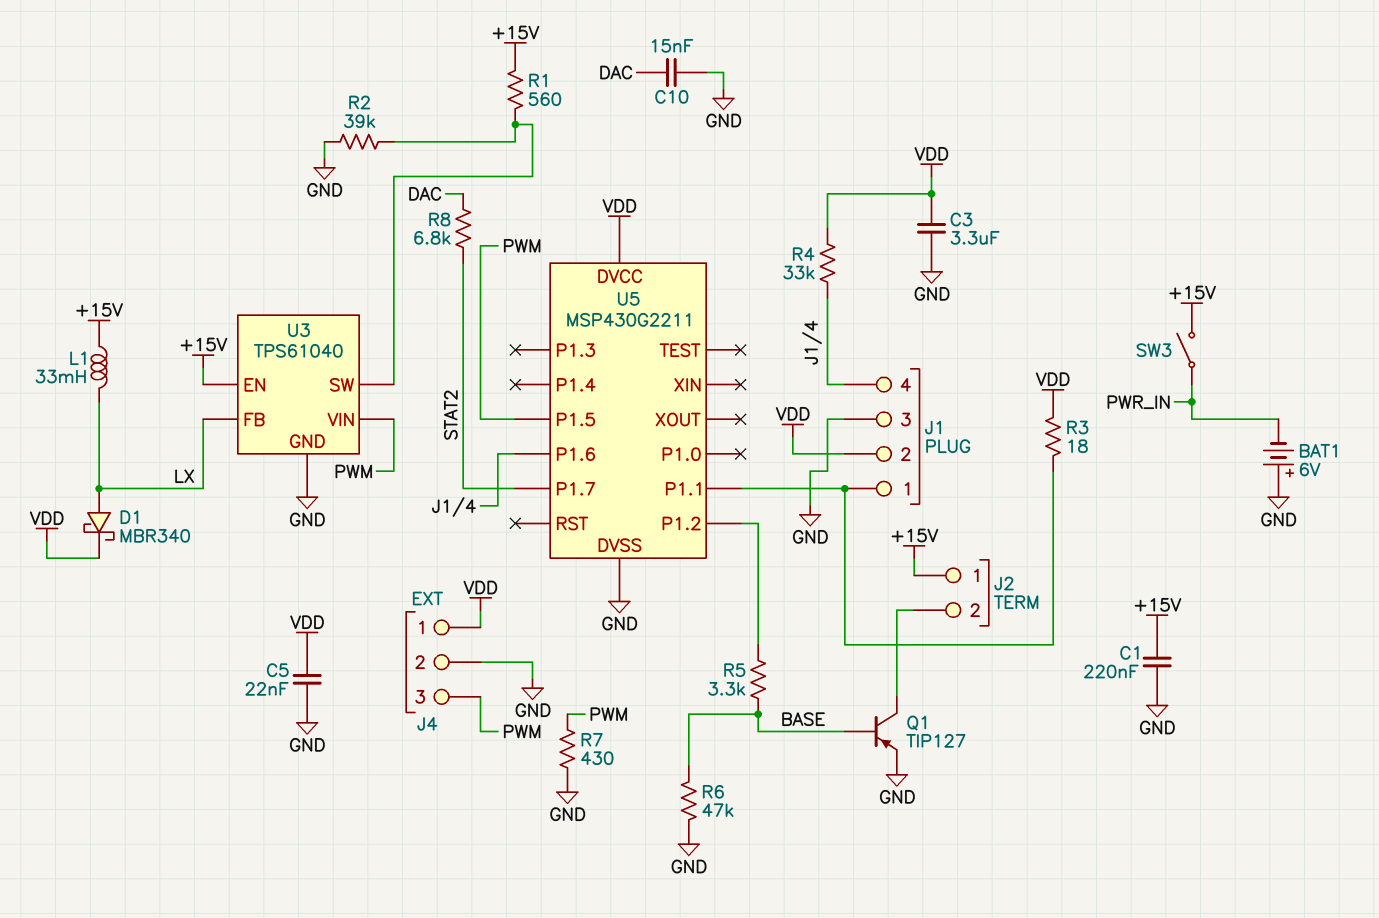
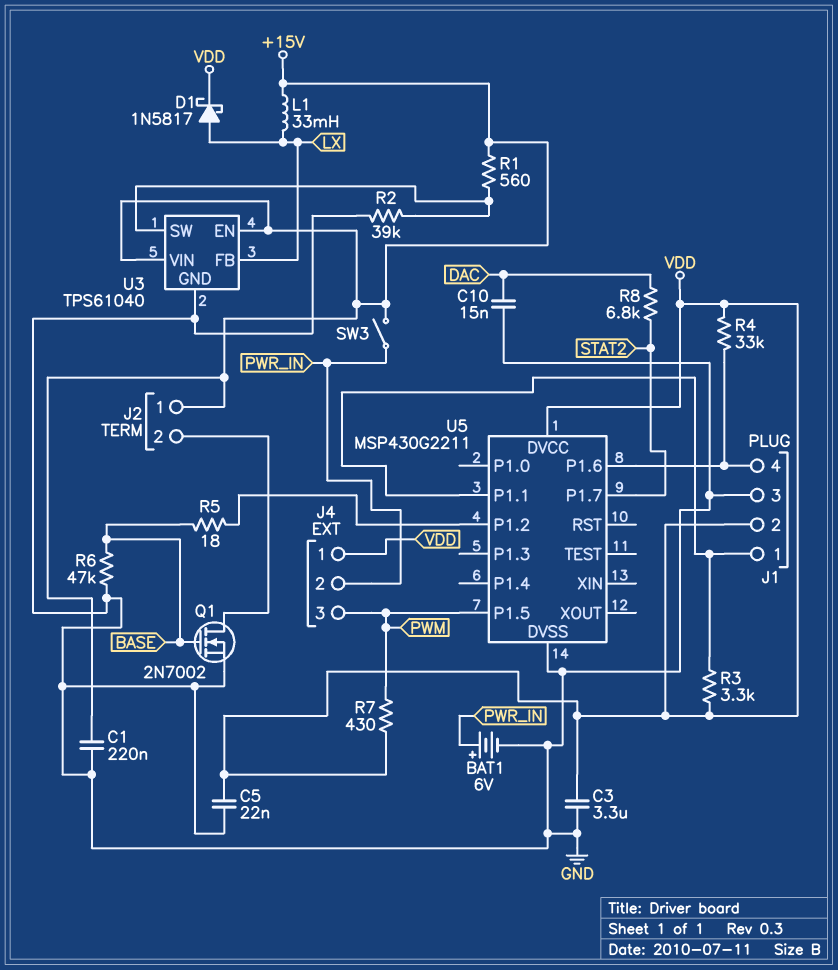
BAT1: 6V (plus GND, minus PWR_IN) -> 6V (plus PWR_IN, minus GND)
D1: schottky MBR340 (A LX, K VDD) -> schottky 1N5817 (A LX, K VDD)
J4 pin 2: GND -> PWR_IN
Q1: PNP TIP127 (B BASE, C J2/2, E GND) -> NMOS 2N7002 (G BASE, D J2/2, S GND)
R3: 18 (J1/1, VDD) -> 3.3k (J1/1, VDD)
R5: 3.3k (BASE, U5/P1.2) -> 18 (BASE, U5/P1.2)
R7: 430 (GND, PWM) -> 430 (PWM, VDD)
U3 pin VIN: PWM -> +15V

